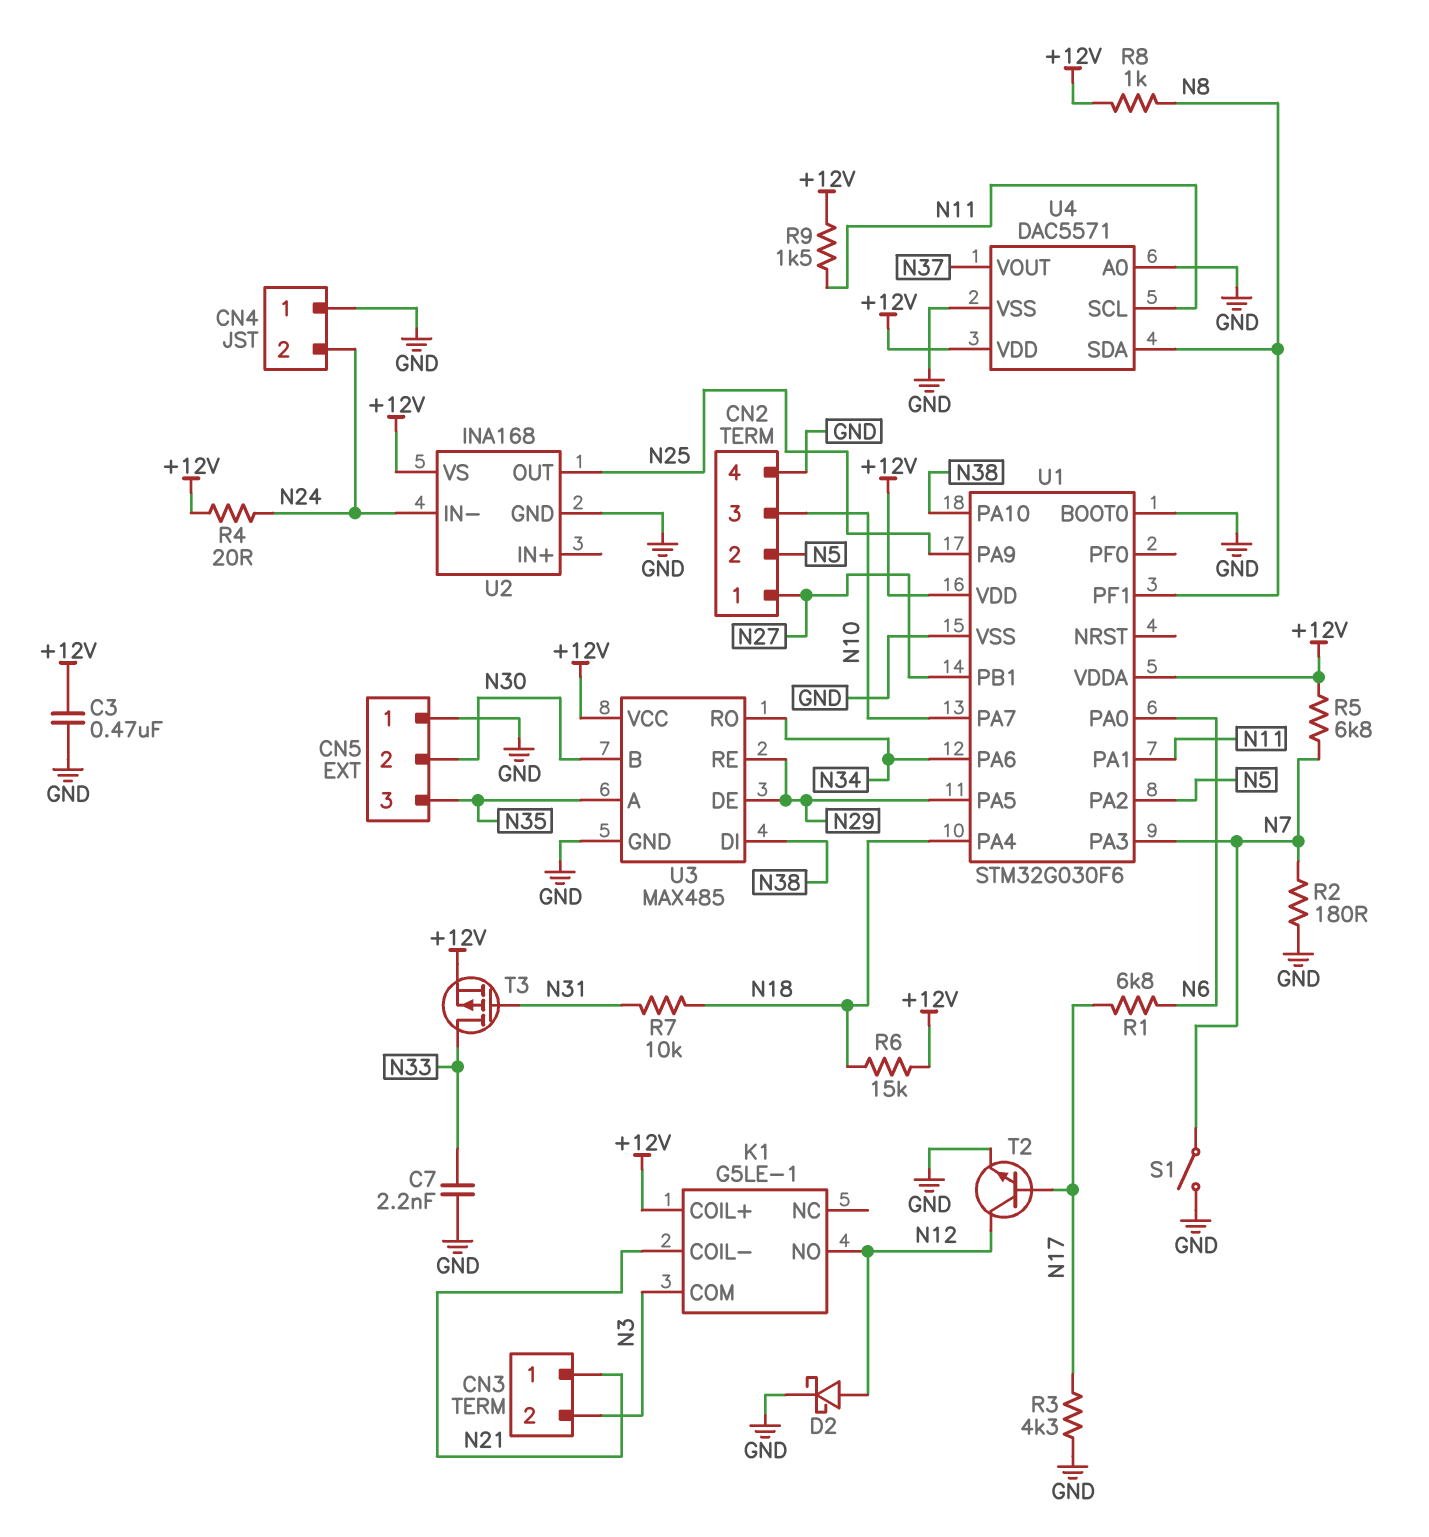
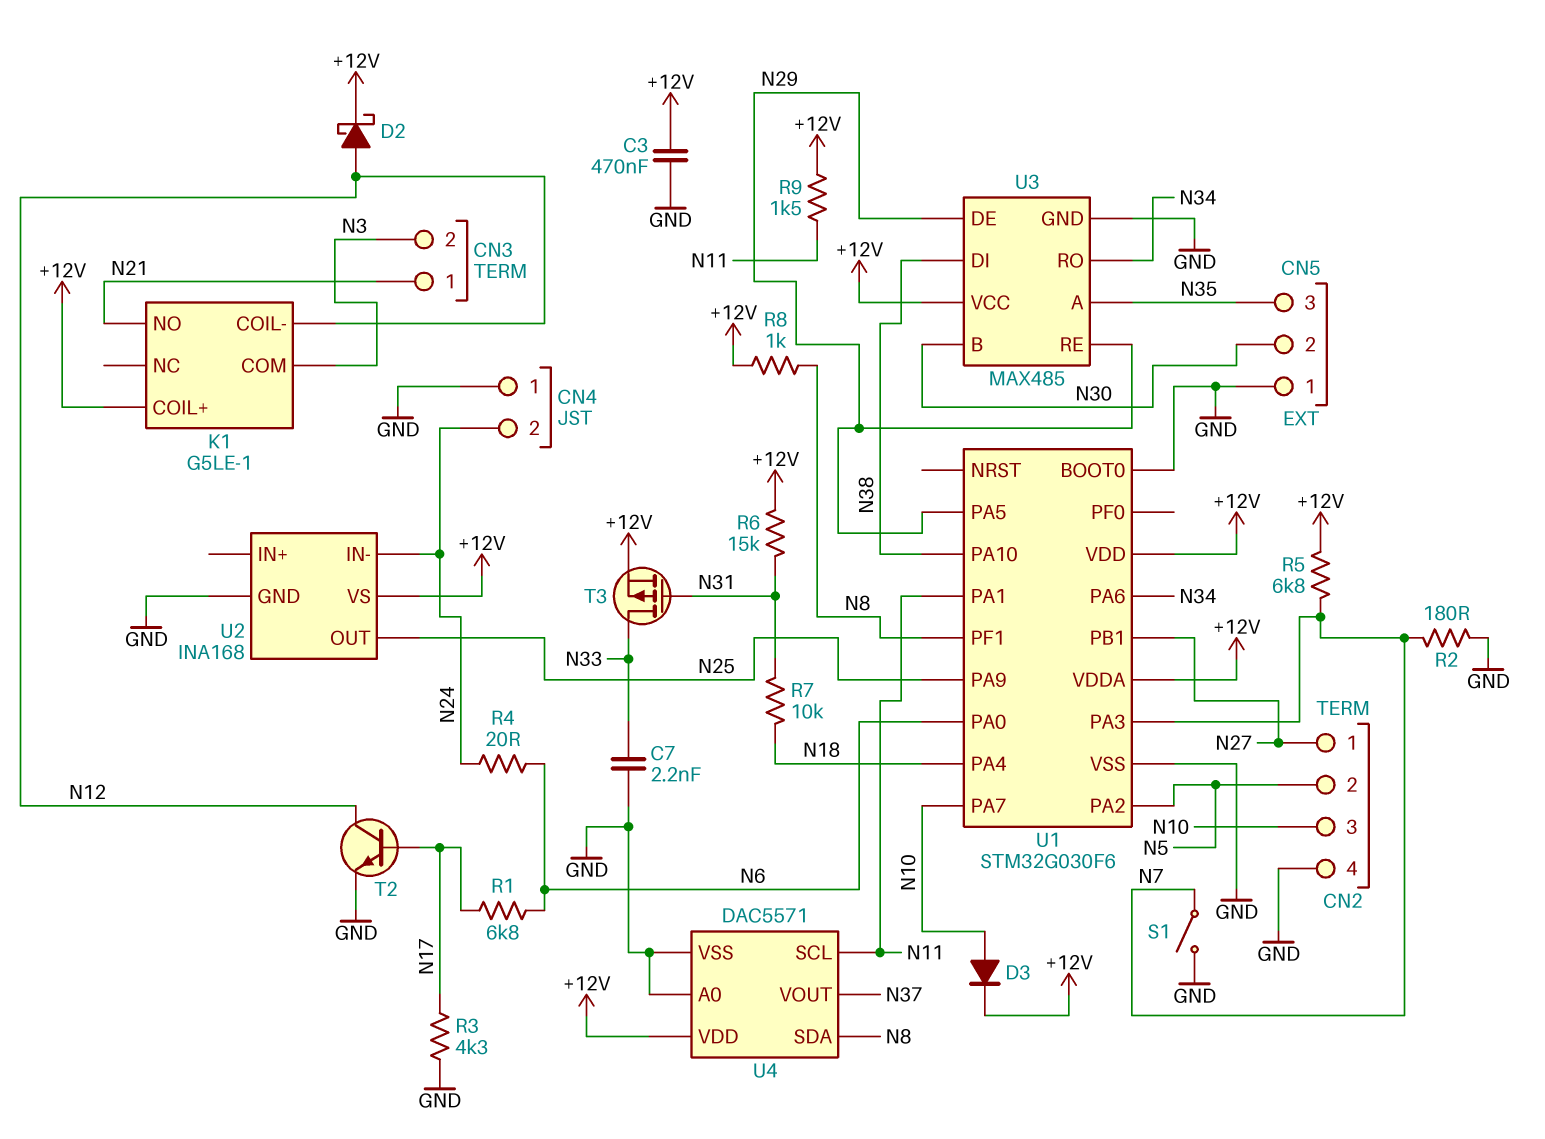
D2: schottky (A N12, K GND) -> schottky (A N12, K +12V)
D3: none -> diode (A N10, K +12V)
K1 pin COIL-: N21 -> N12
K1 pin NO: N12 -> N21
R4: 20 (+12V, N24) -> 20 (N6, N24)
R6: 15k (+12V, N18) -> 15k (+12V, N31)

